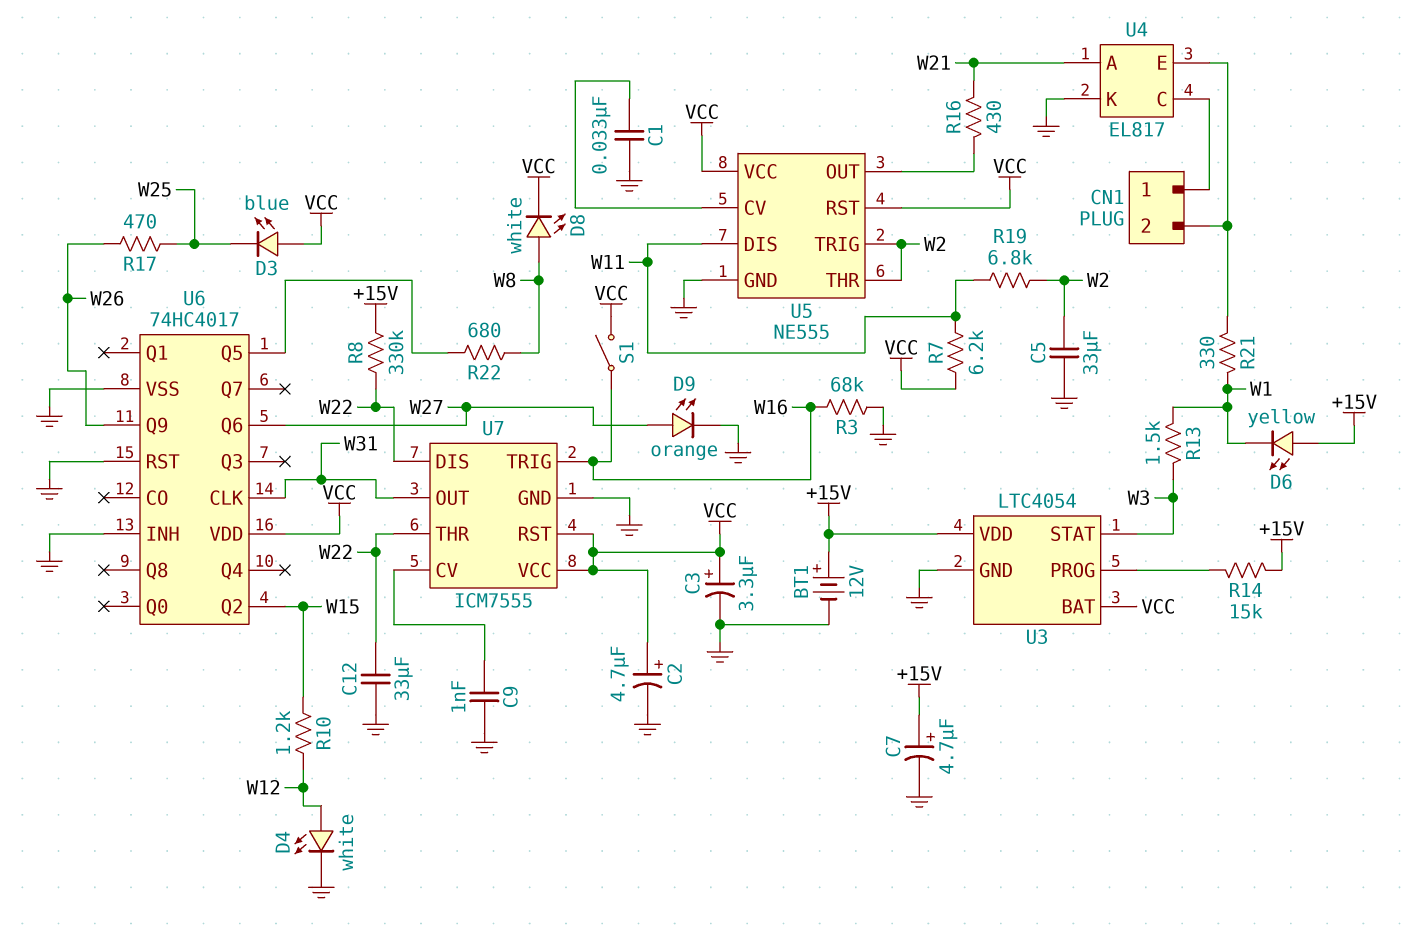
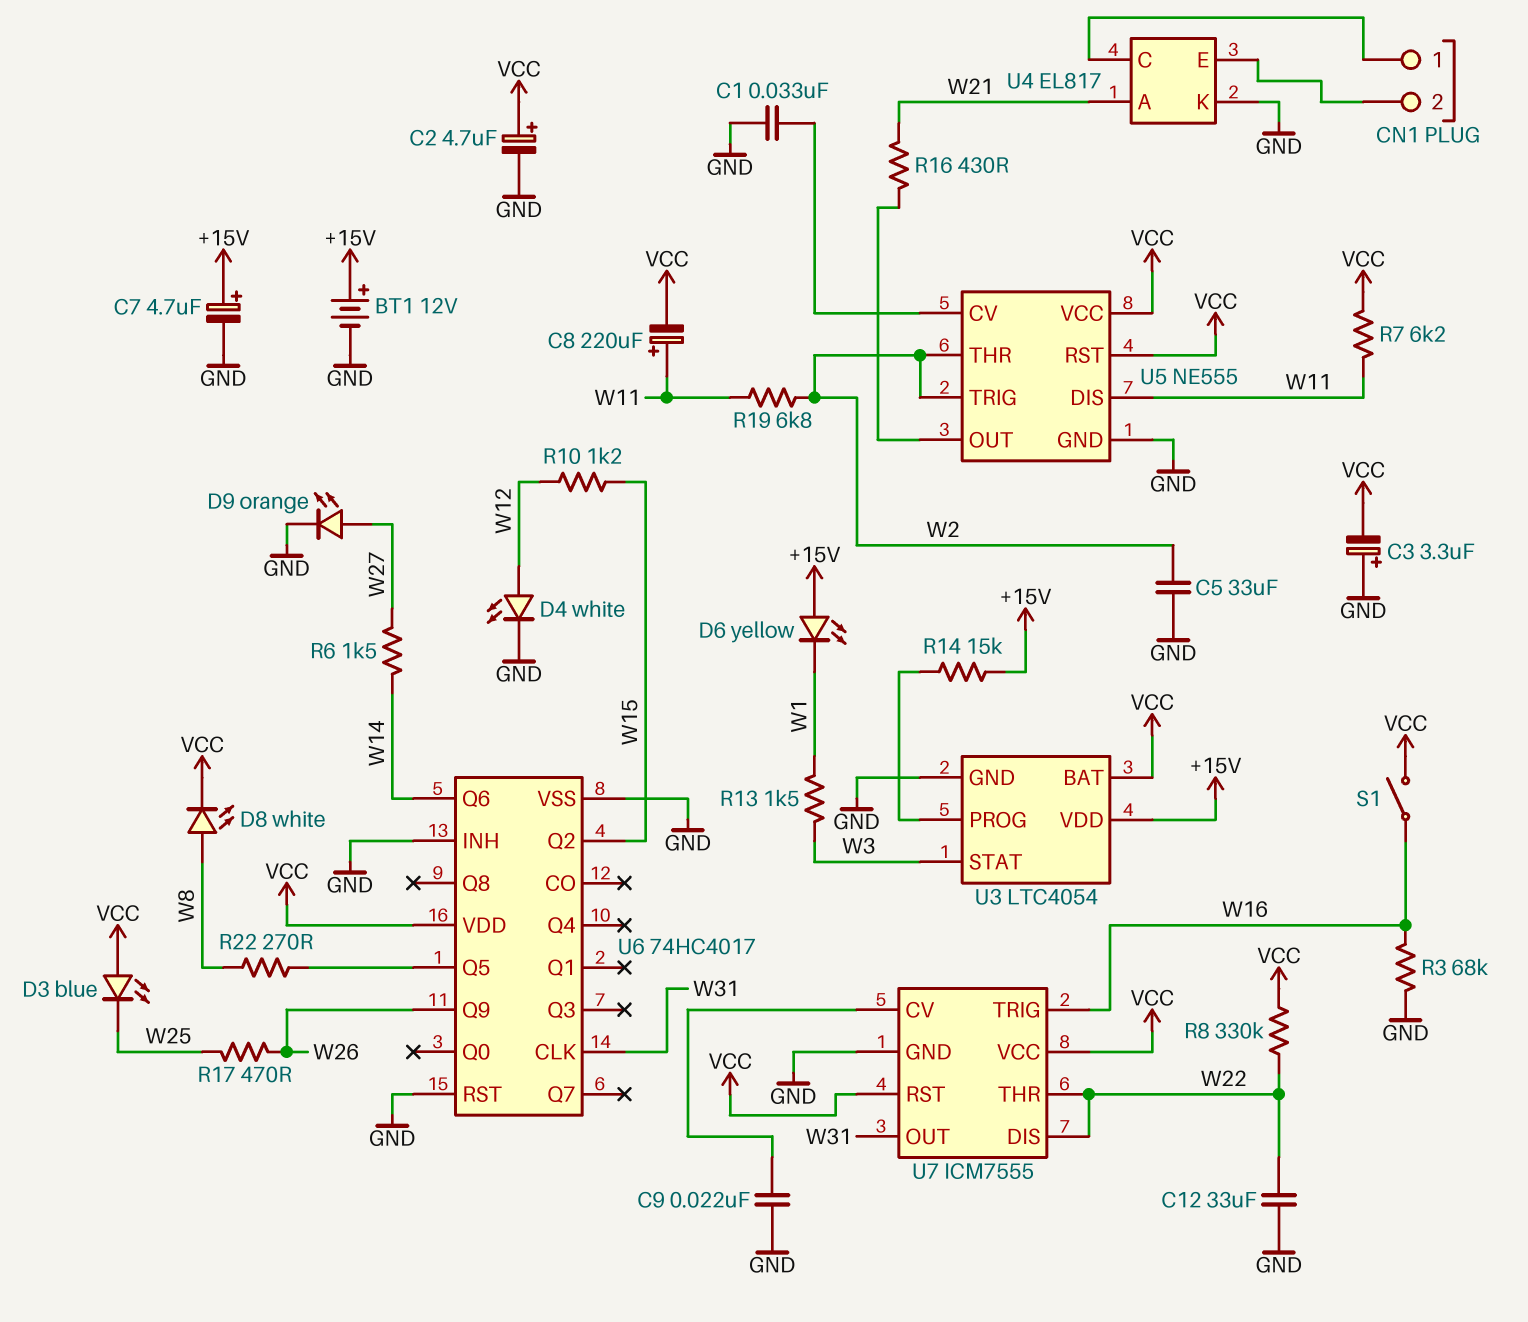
C3: 3.3uF (plus VCC, minus GND) -> 3.3uF (plus GND, minus VCC)
C8: none -> 220uF (plus W11, minus VCC)
C9: 1nF (GND, U7/CV) -> 22nF (GND, U7/CV)
R6: none -> 1.5k (W14, W27)
R8: 330k (+15V, W22) -> 330k (VCC, W22)
R21: 330 (CN1/2, W1) -> none
R22: 680 (U6/Q5, W8) -> 270 (U6/Q5, W8)
U6 pin Q6: W27 -> W14

